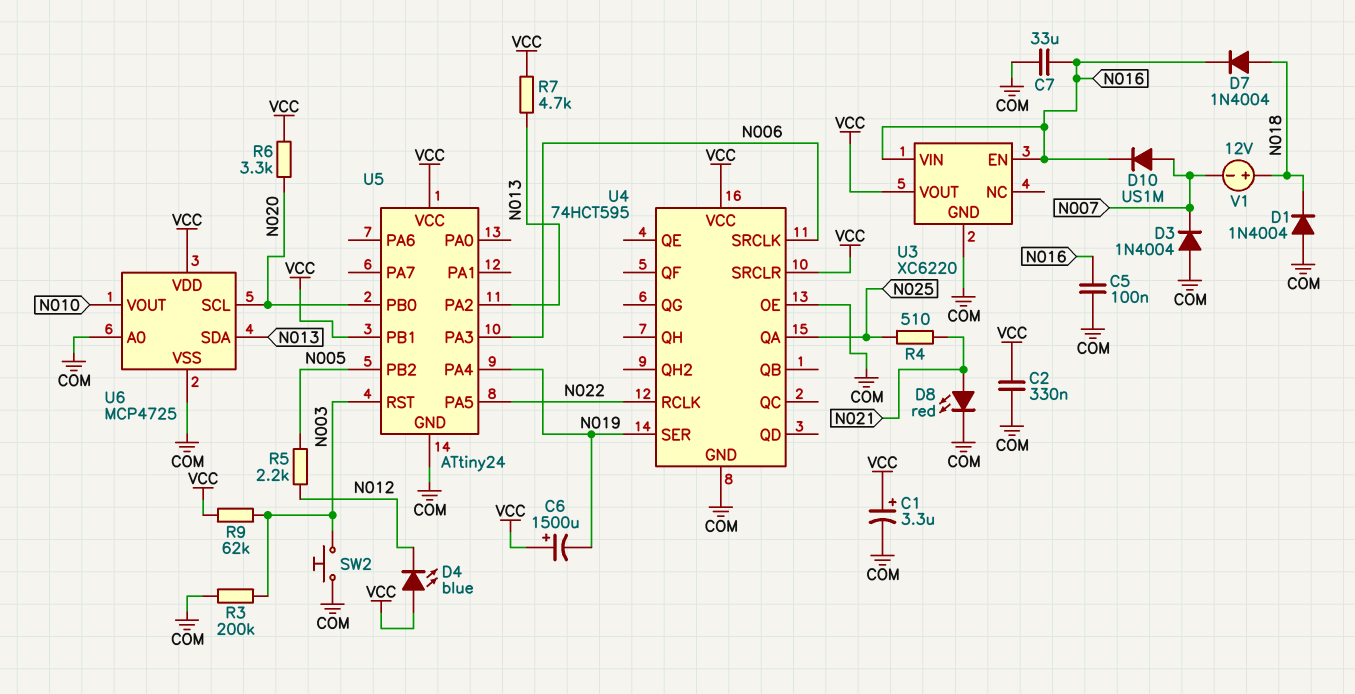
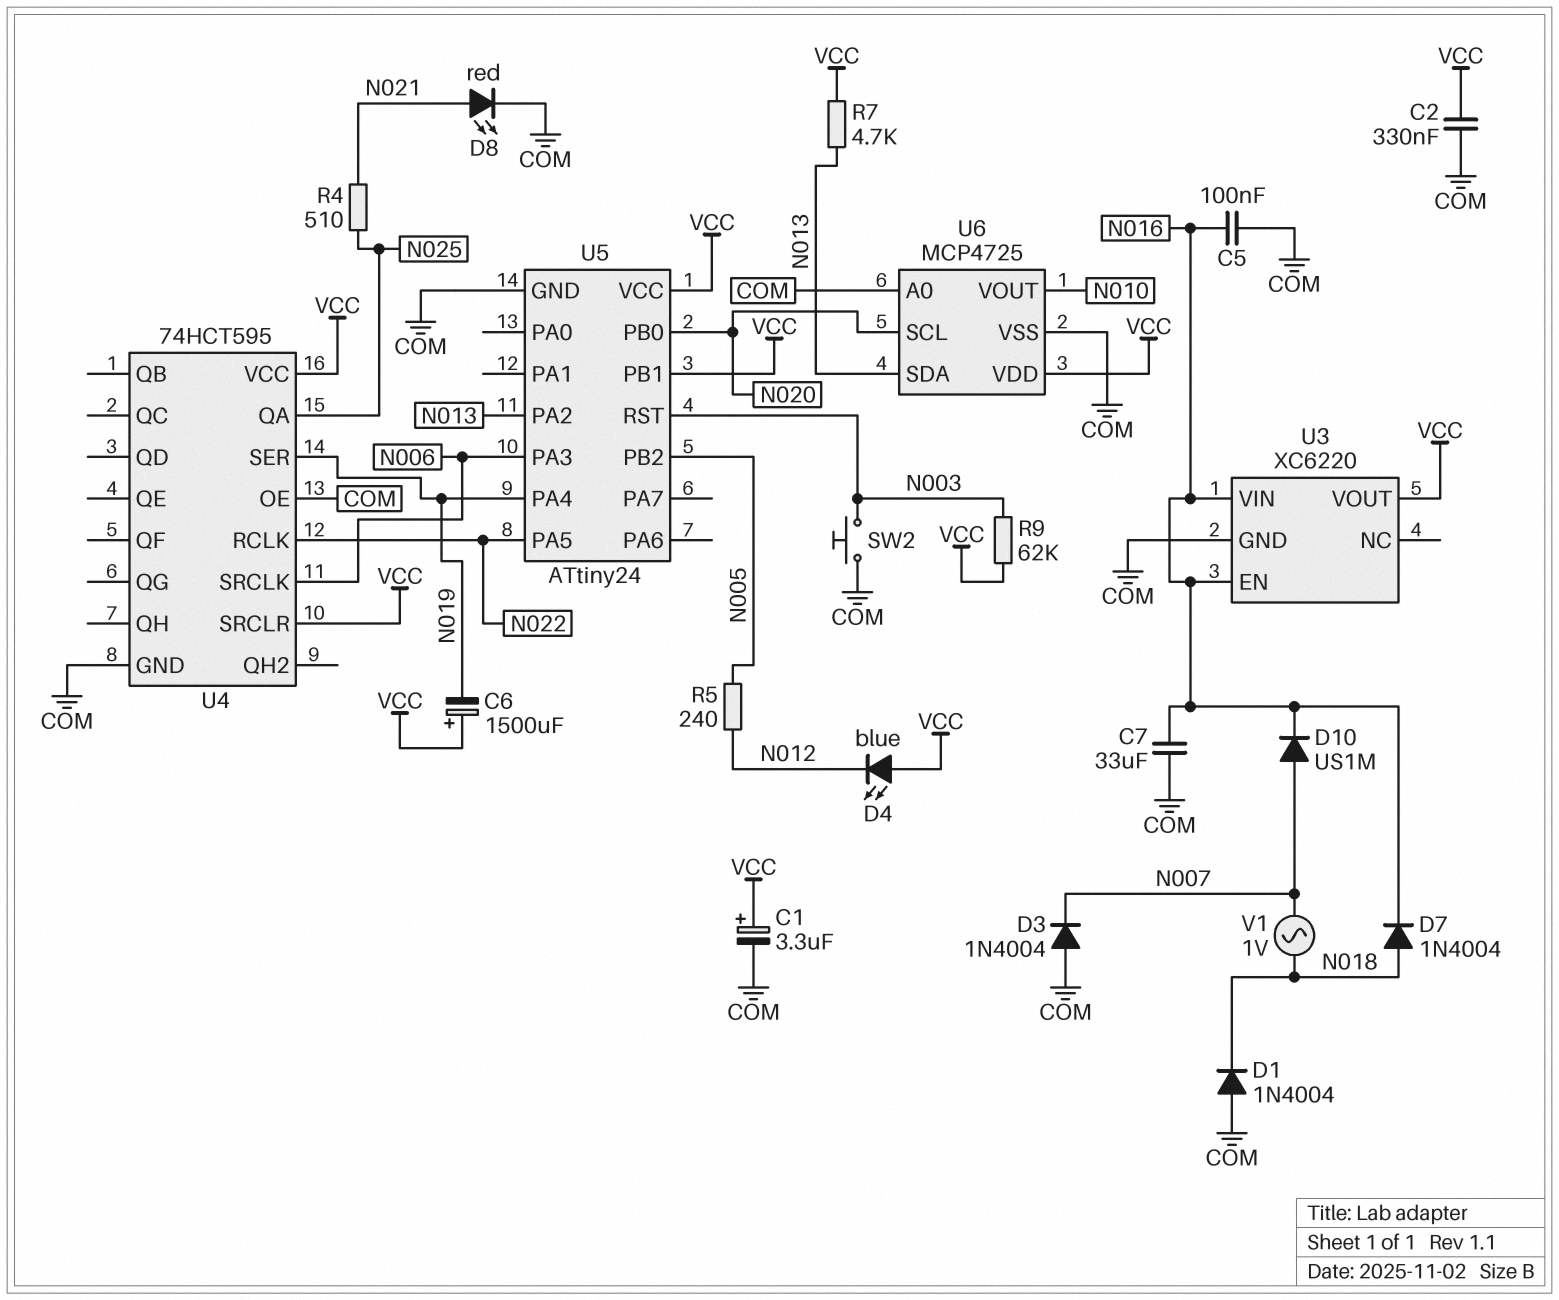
R3: 200k (COM, N003) -> none
R5: 2.2k (N005, N012) -> 240 (N005, N012)
R6: 3.3k (N020, VCC) -> none
V1: 12V (plus N018, minus N007) -> AC 1V (N007, N018)

